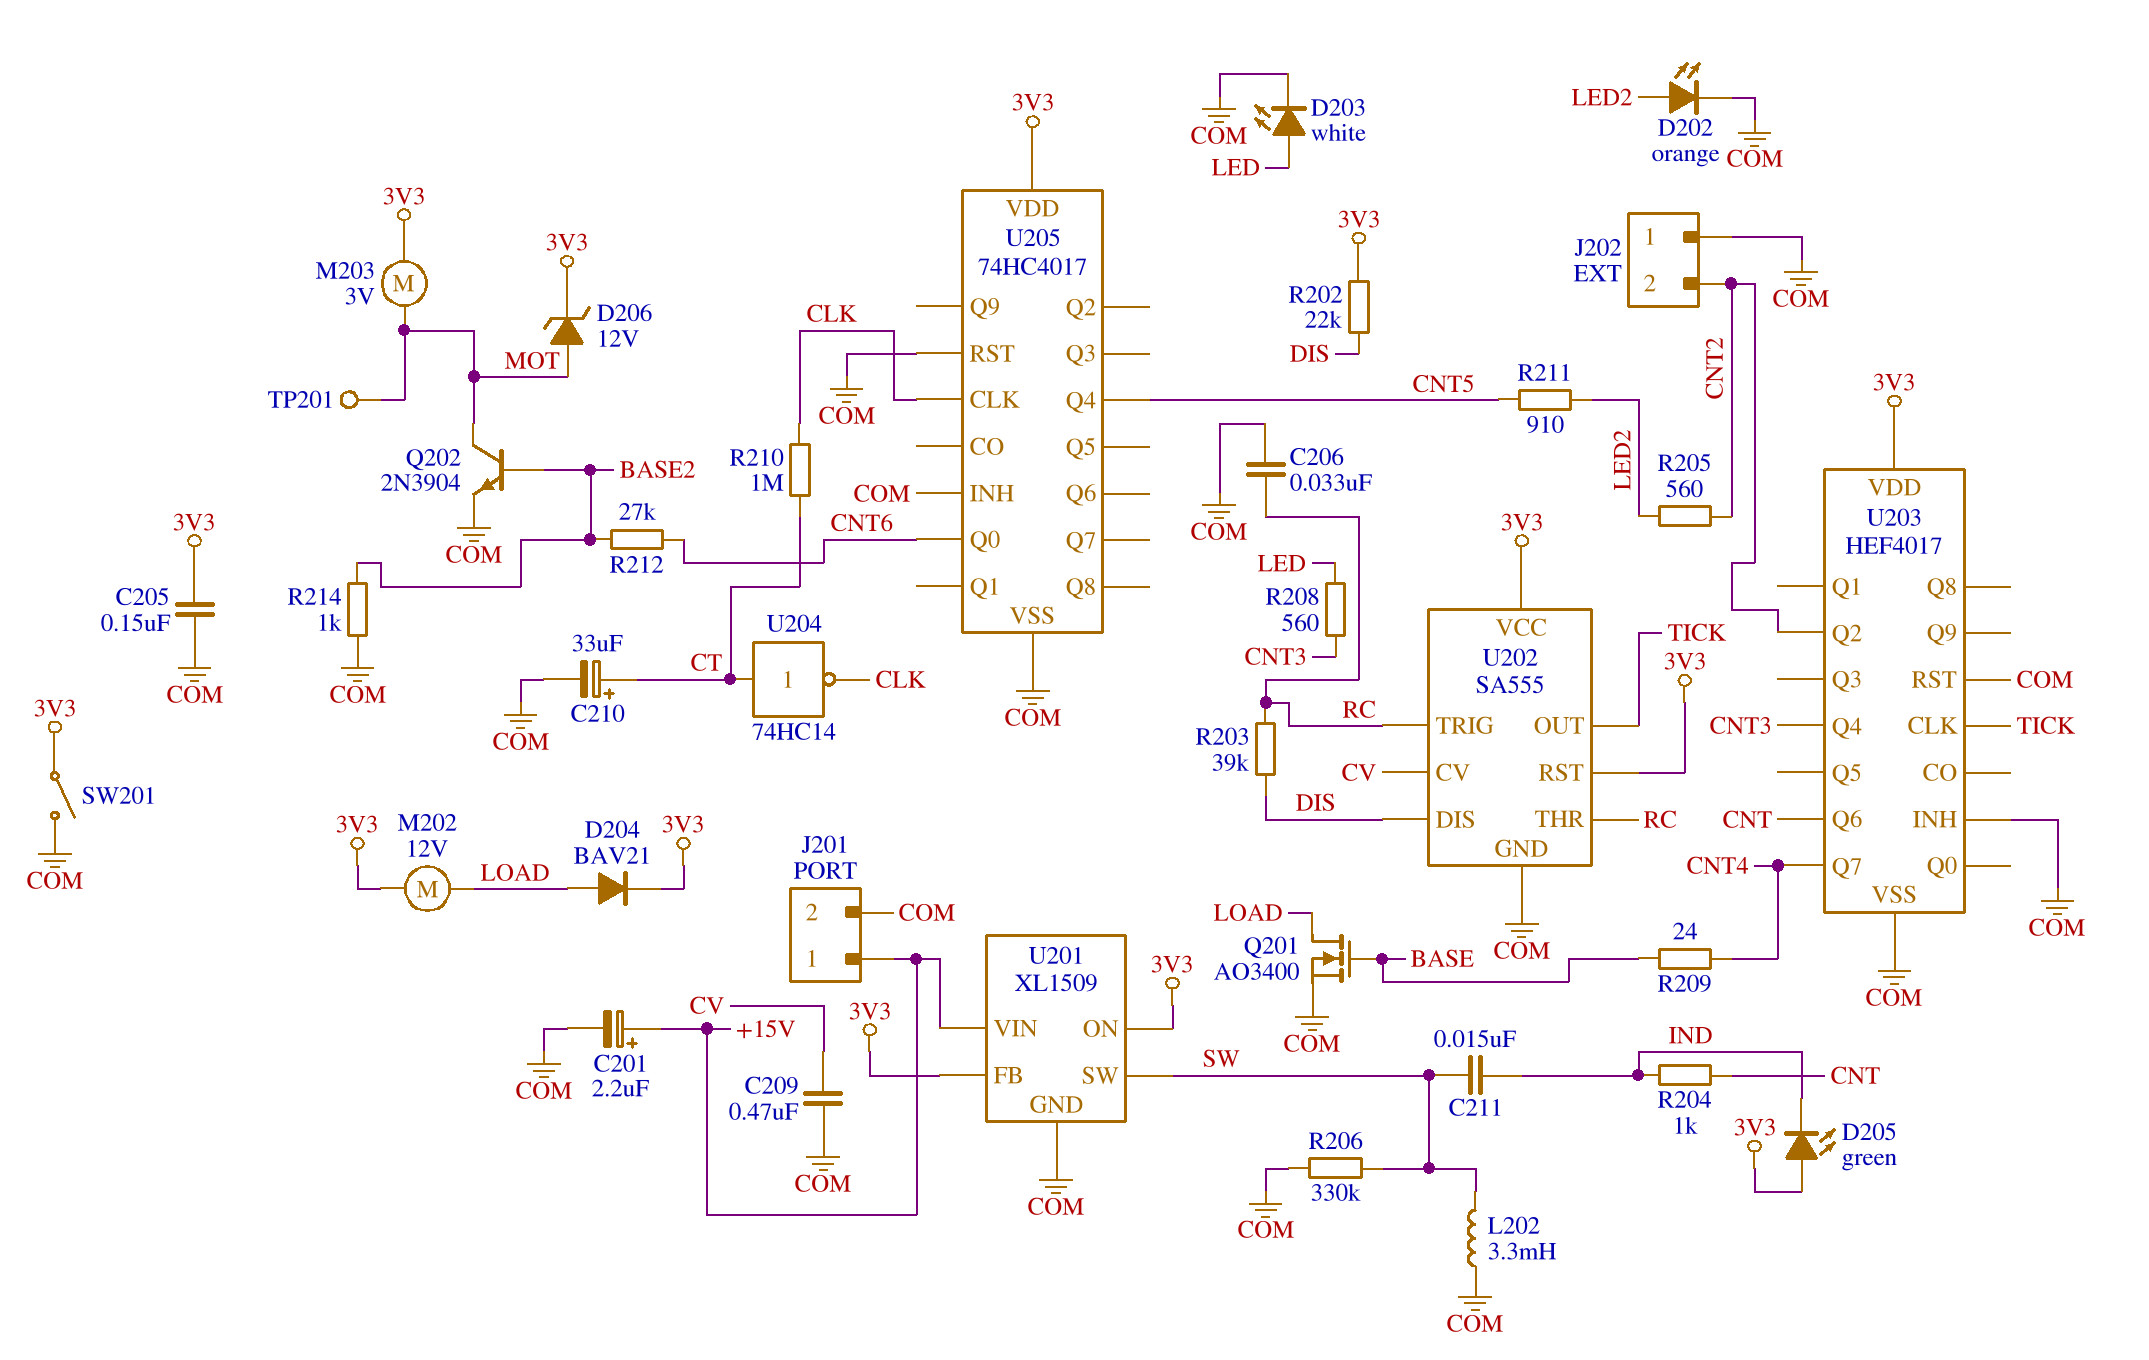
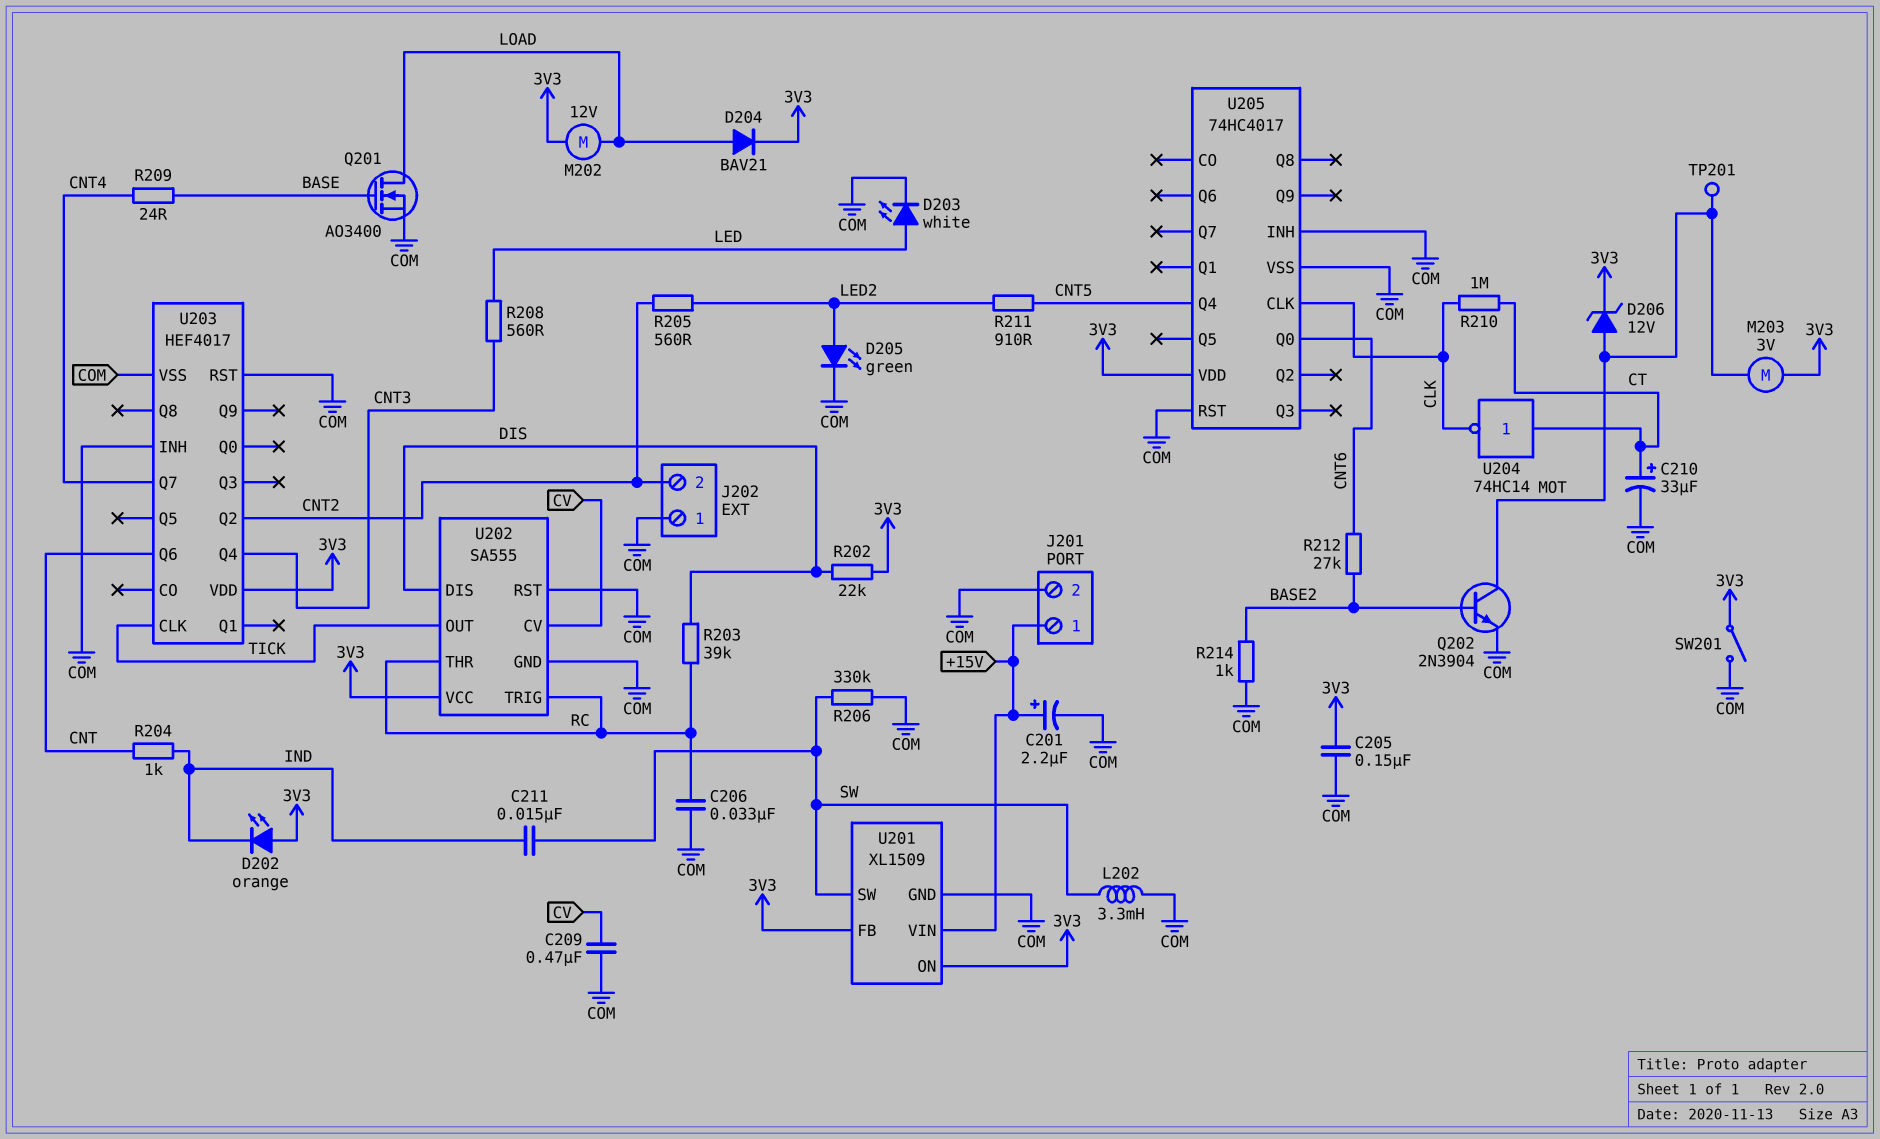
D202: LED orange (A LED2, K COM) -> LED orange (A 3V3, K IND)
D205: LED green (A 3V3, K IND) -> LED green (A LED2, K COM)
U202 pin RST: 3V3 -> COM

